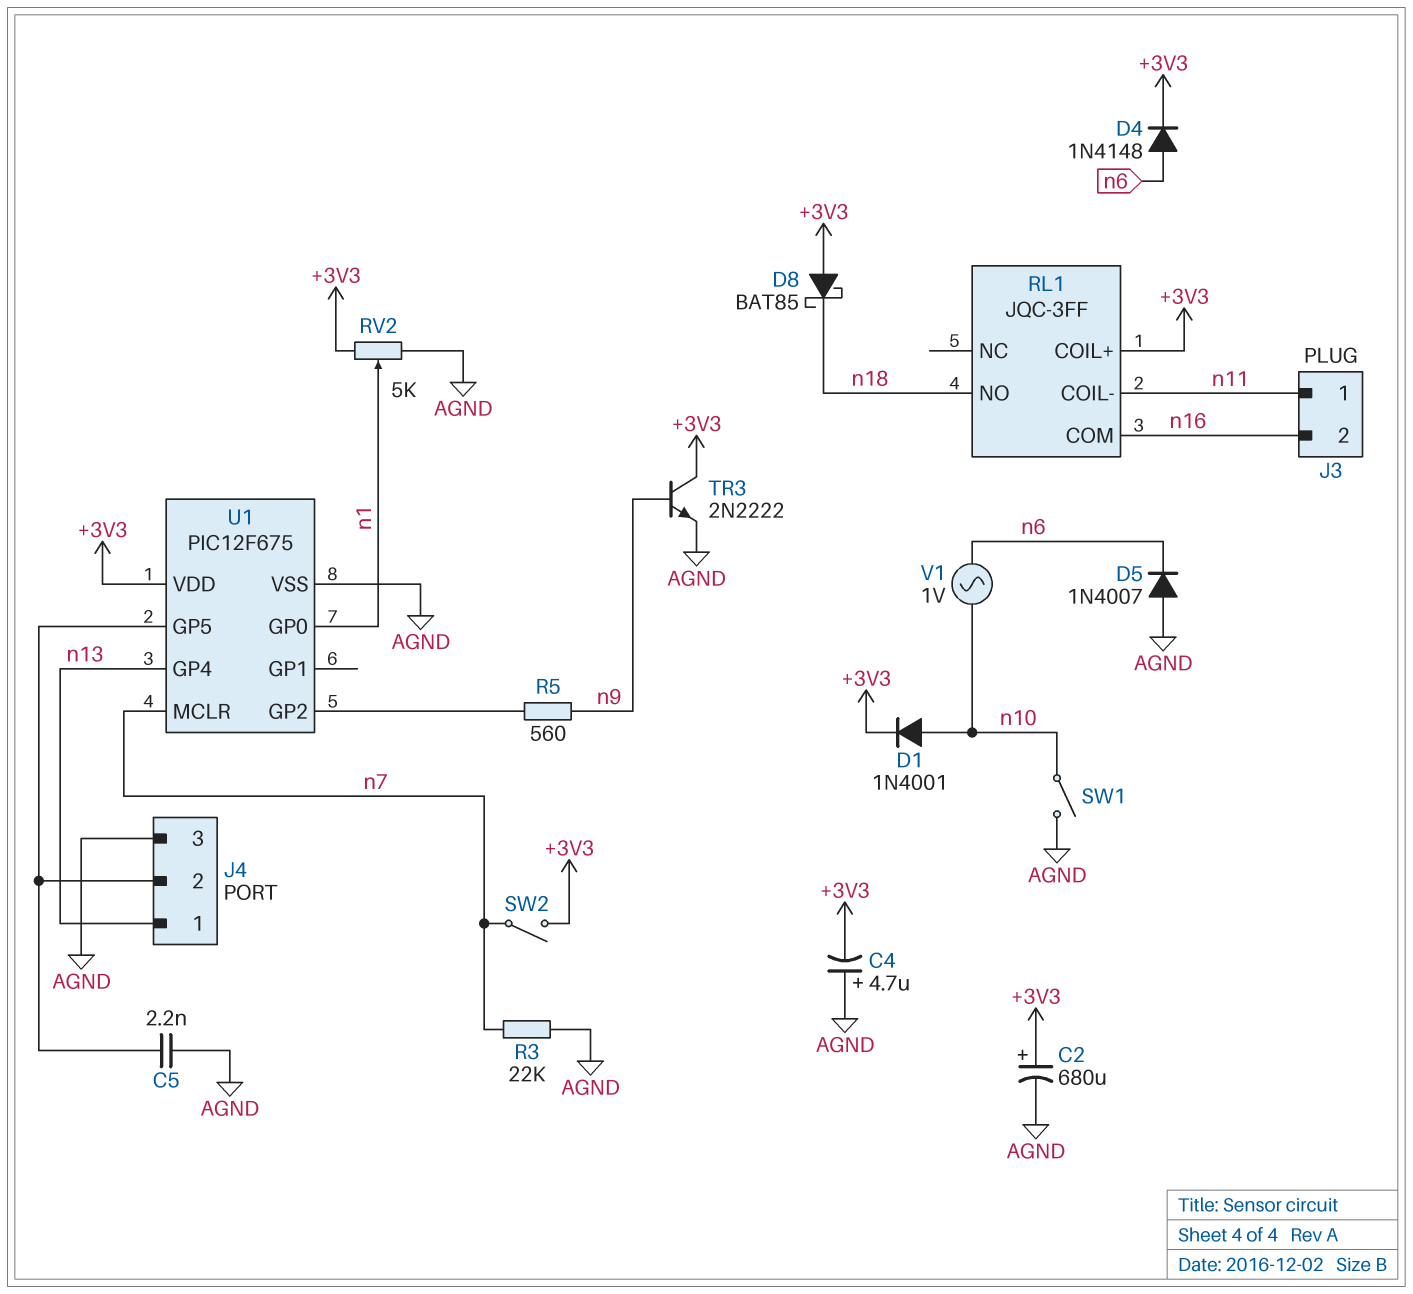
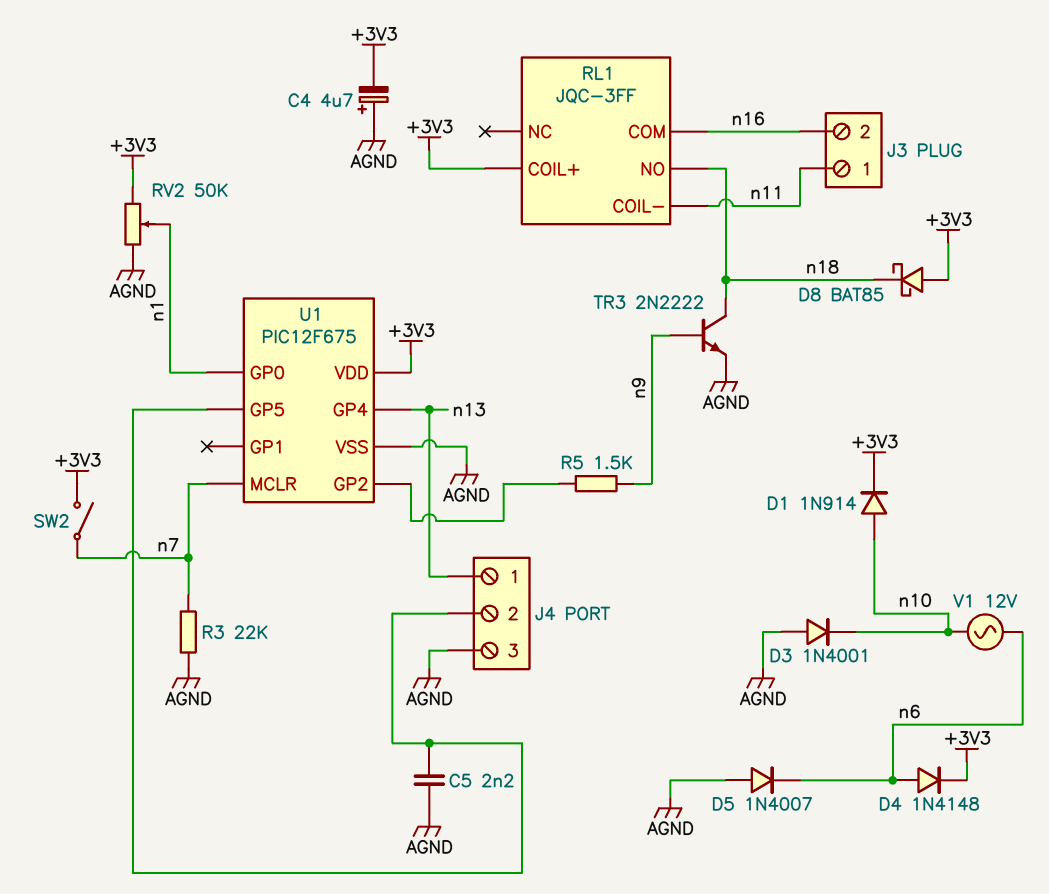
C2: 680uF (plus +3V3, minus AGND) -> none
D1: diode 1N4001 (A n10, K +3V3) -> diode 1N914 (A n10, K +3V3)
D3: none -> diode 1N4001 (A AGND, K n10)
R5: 560 (U1/GP2, n9) -> 1.5k (U1/GP2, n9)
RV2: 5k (+3V3, AGND, wiper n1) -> 50k (+3V3, AGND, wiper n1)
SW1: switch (AGND, n10) -> none
TR3: NPN 2N2222 (B n9, C +3V3, E AGND) -> NPN 2N2222 (B n9, C n18, E AGND)
V1: AC 1V (n6, n10) -> AC 12V (n6, n10)

